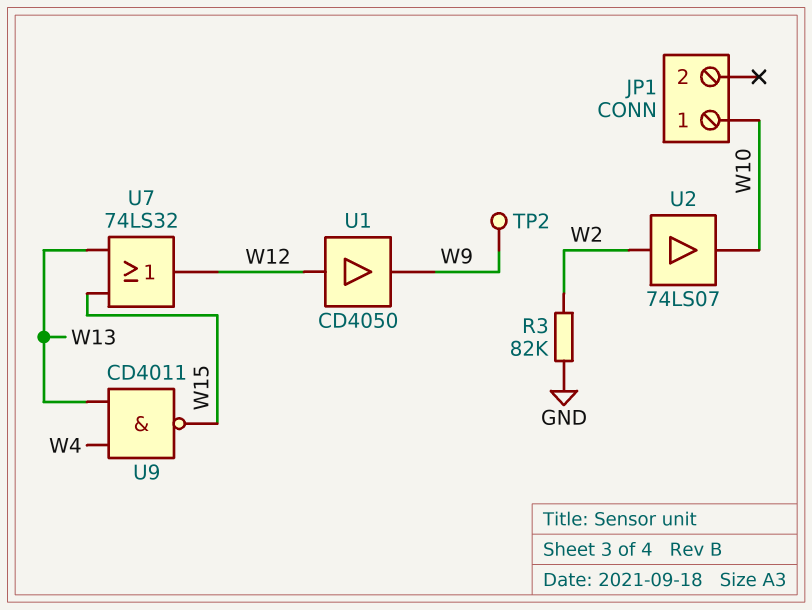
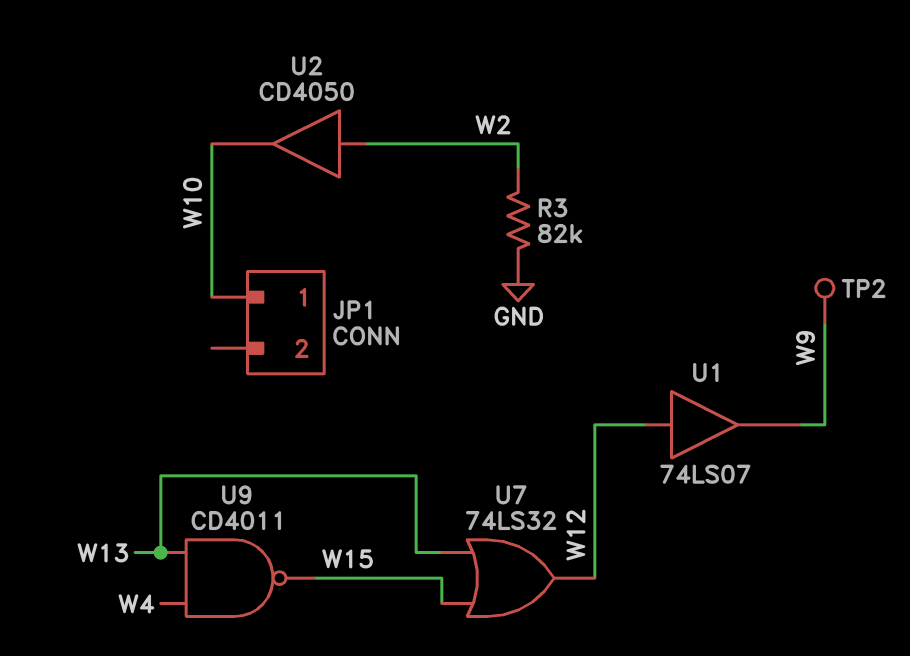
U1: buffer CD4050 (in W12, out W9) -> buffer 74LS07 (in W12, out W9)
U2: buffer 74LS07 (in W2, out W10) -> buffer CD4050 (in W2, out W10)

